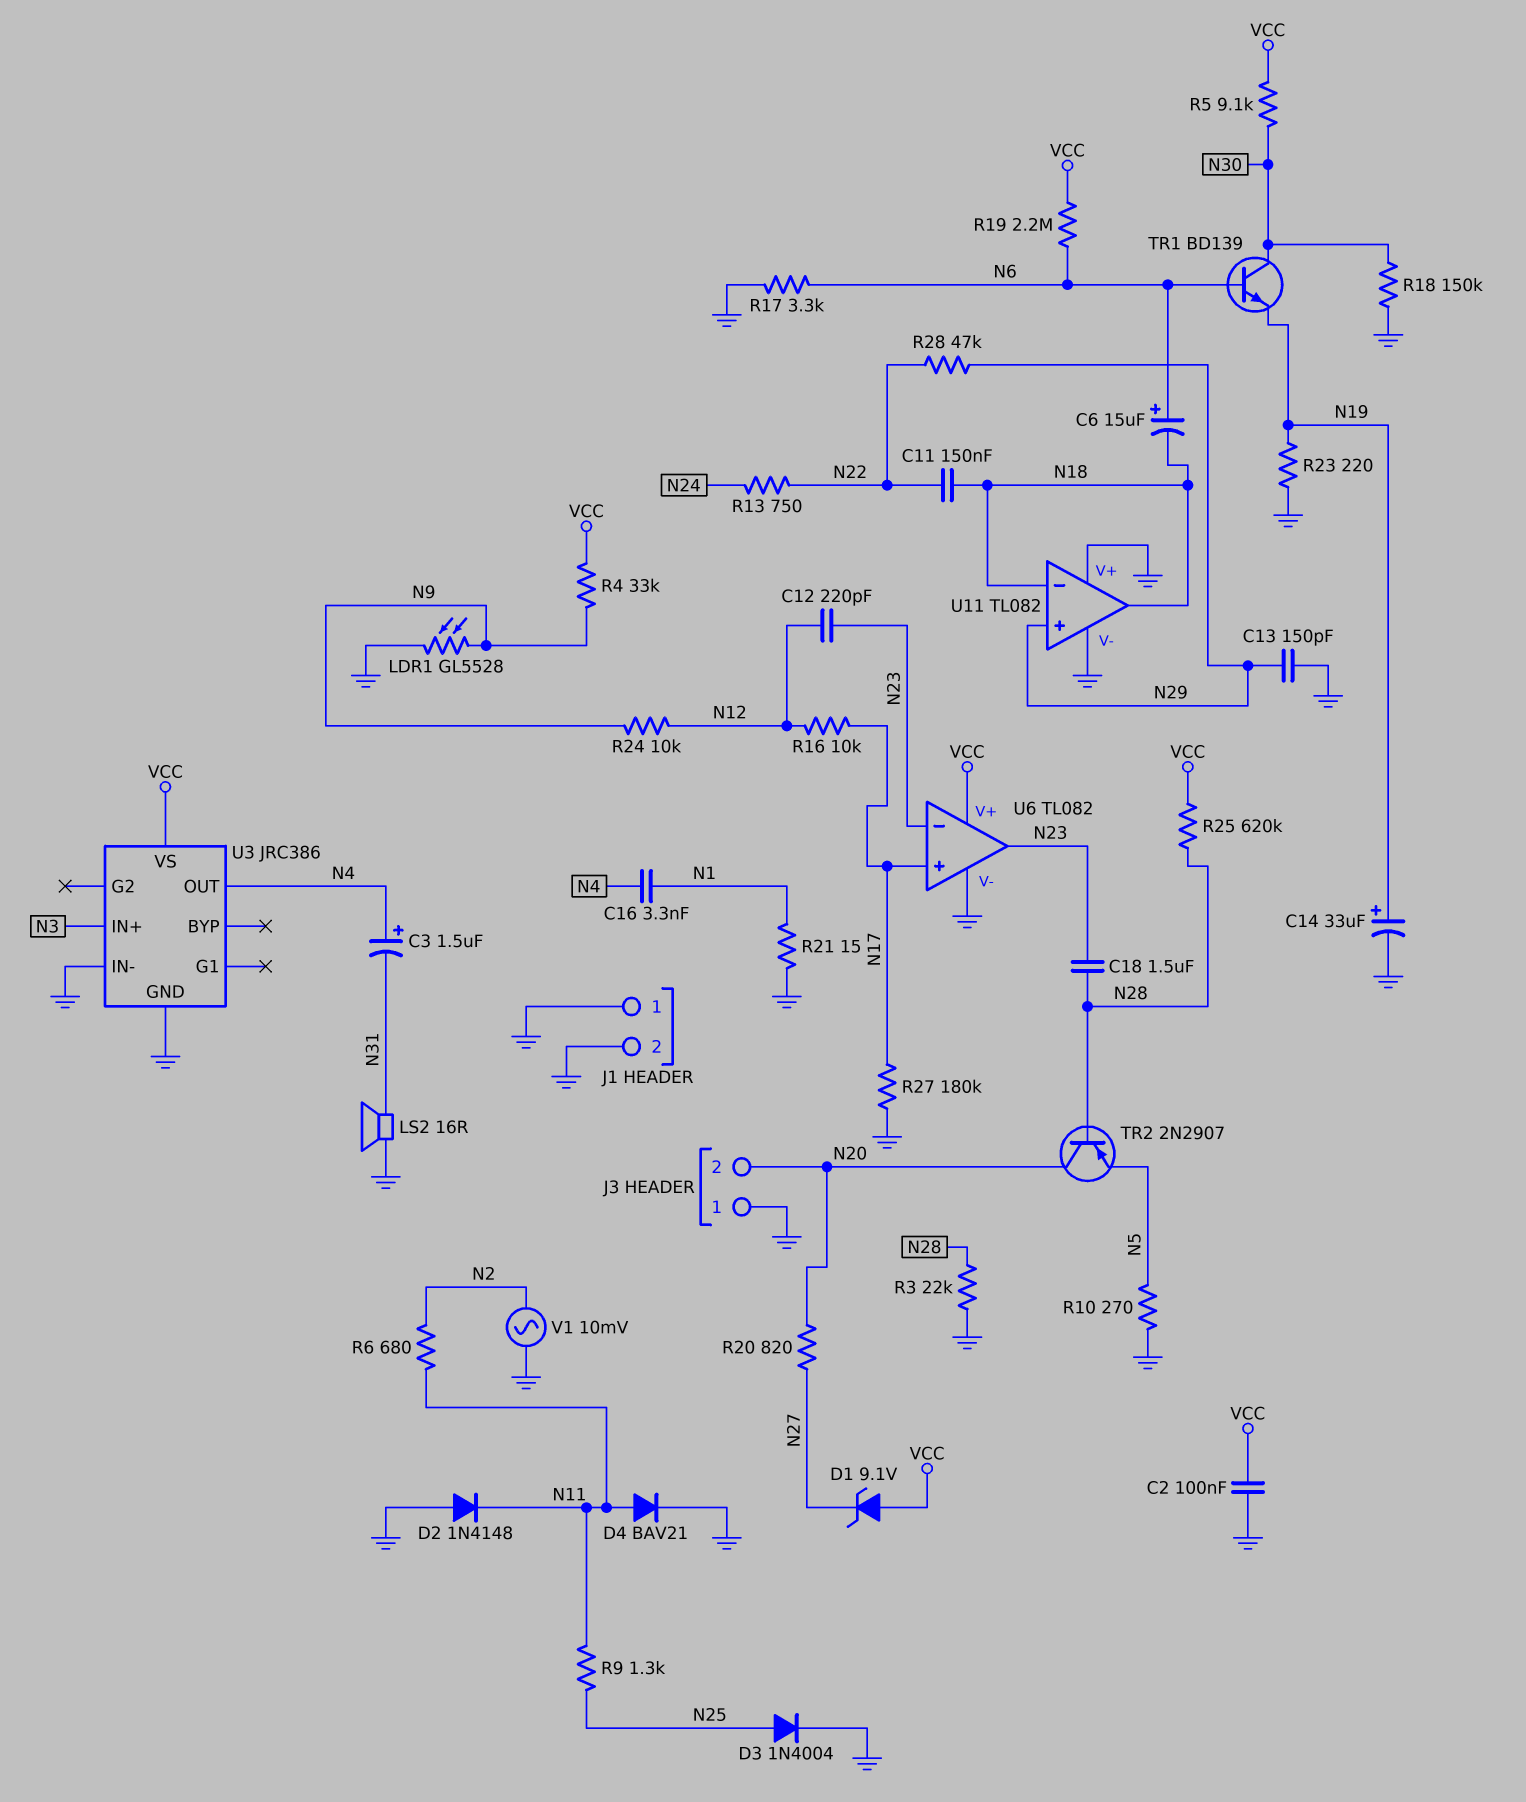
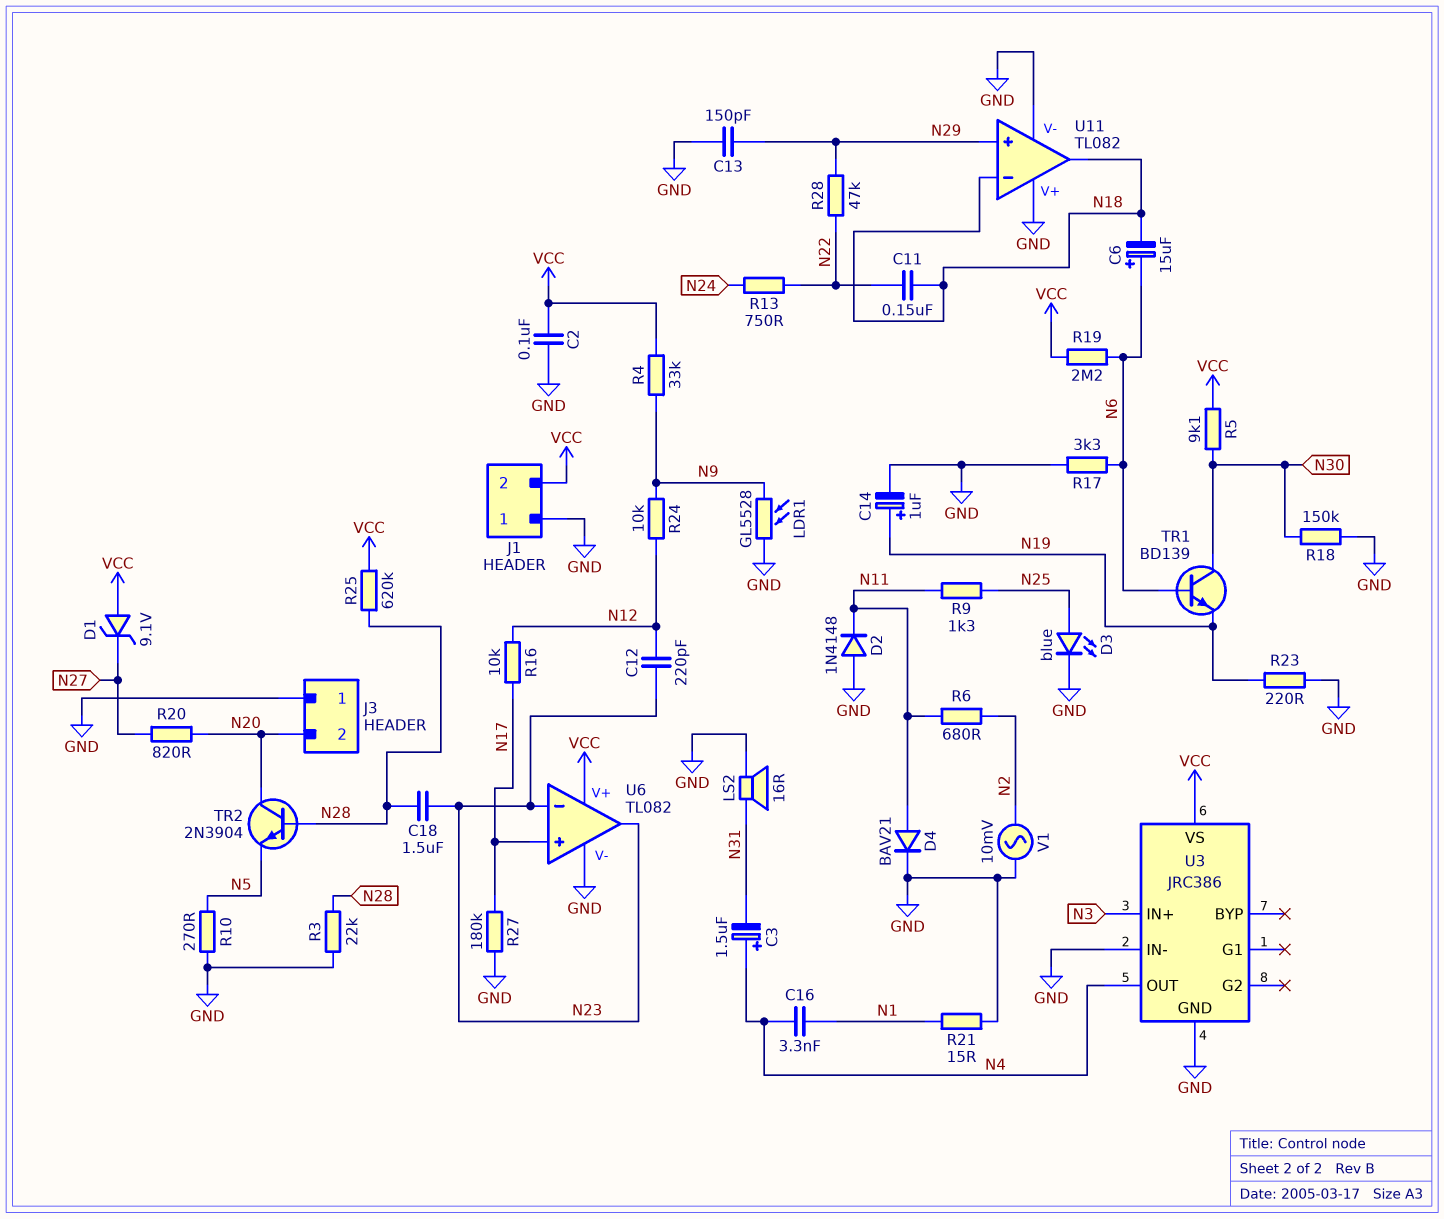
C14: 33uF (plus N19, minus GND) -> 1uF (plus N19, minus GND)
D3: diode 1N4004 (A N25, K GND) -> LED blue (A N25, K GND)
J1 pin 2: GND -> VCC
TR2: PNP 2N2907 (B N28, C N20, E N5) -> NPN 2N3904 (B N28, C N20, E N5)

